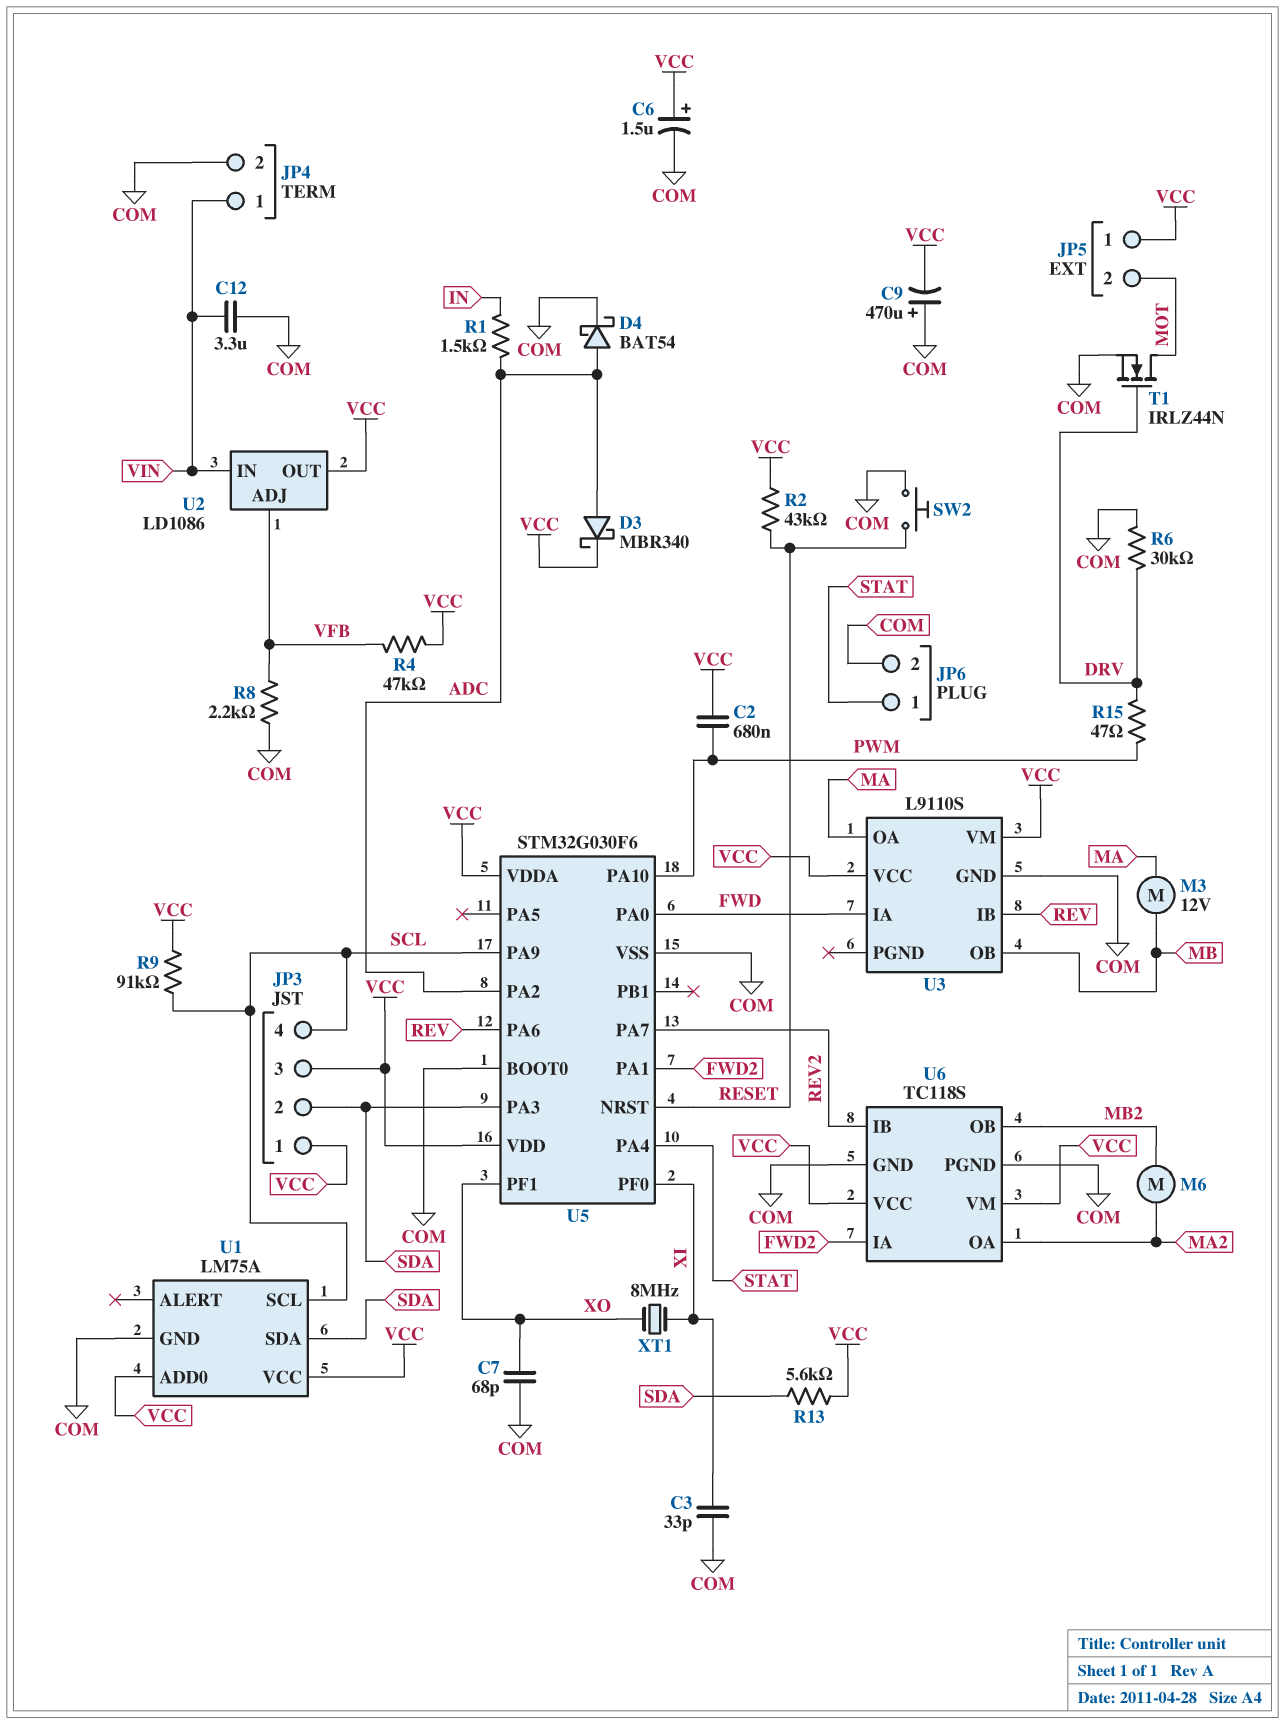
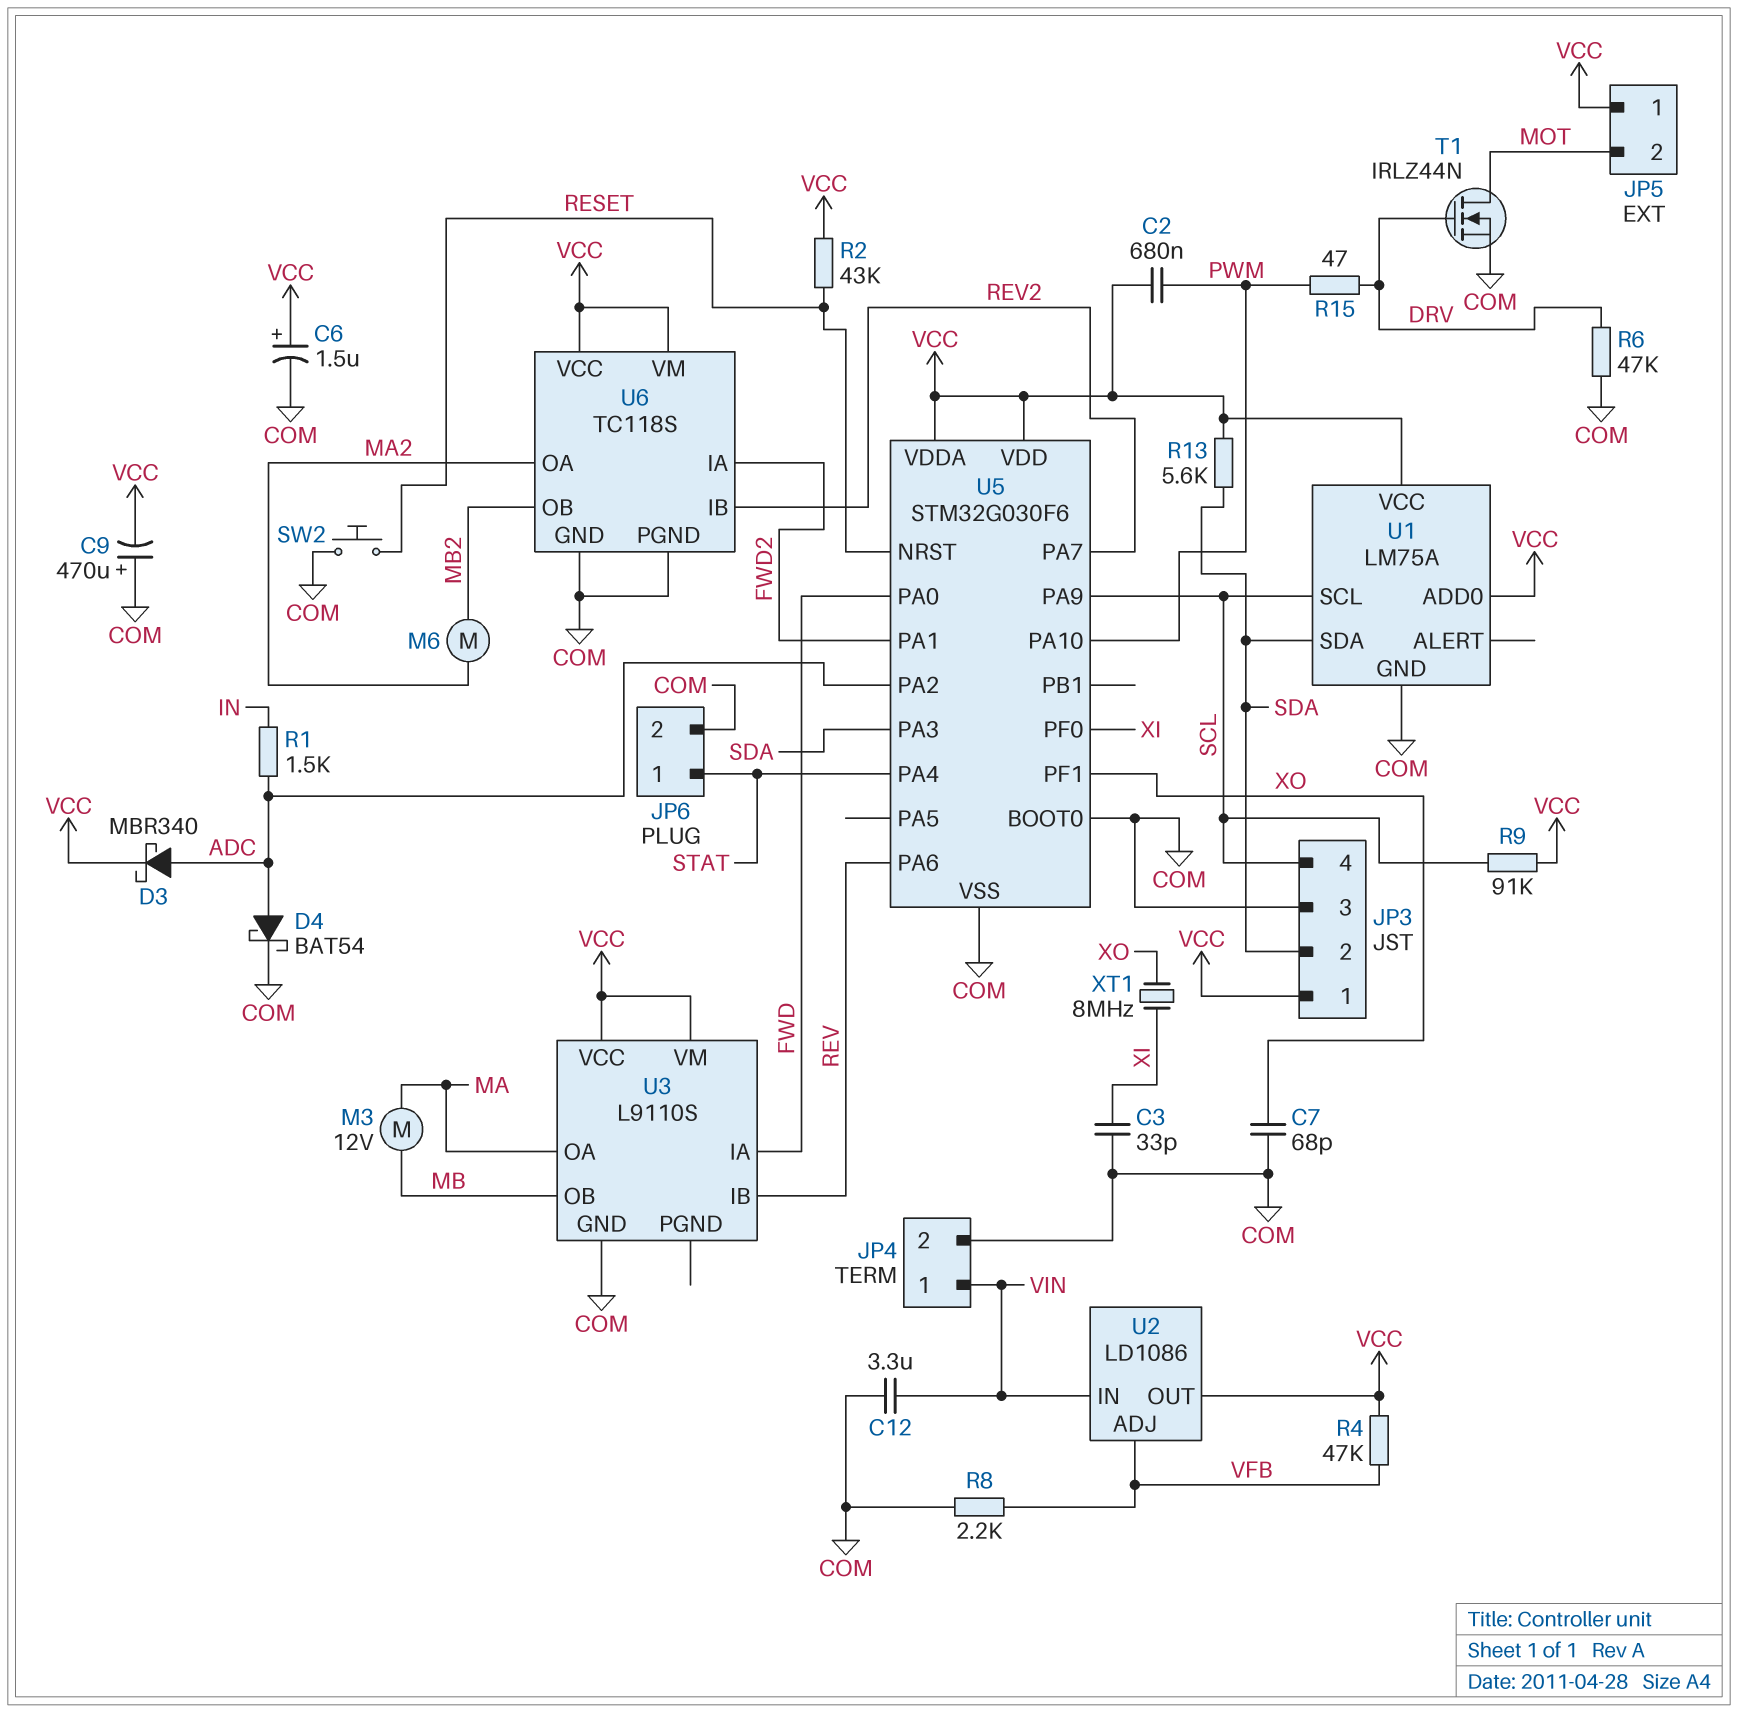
JP3 pin 3: VCC -> COM
R6: 30k (COM, DRV) -> 47k (COM, DRV)

